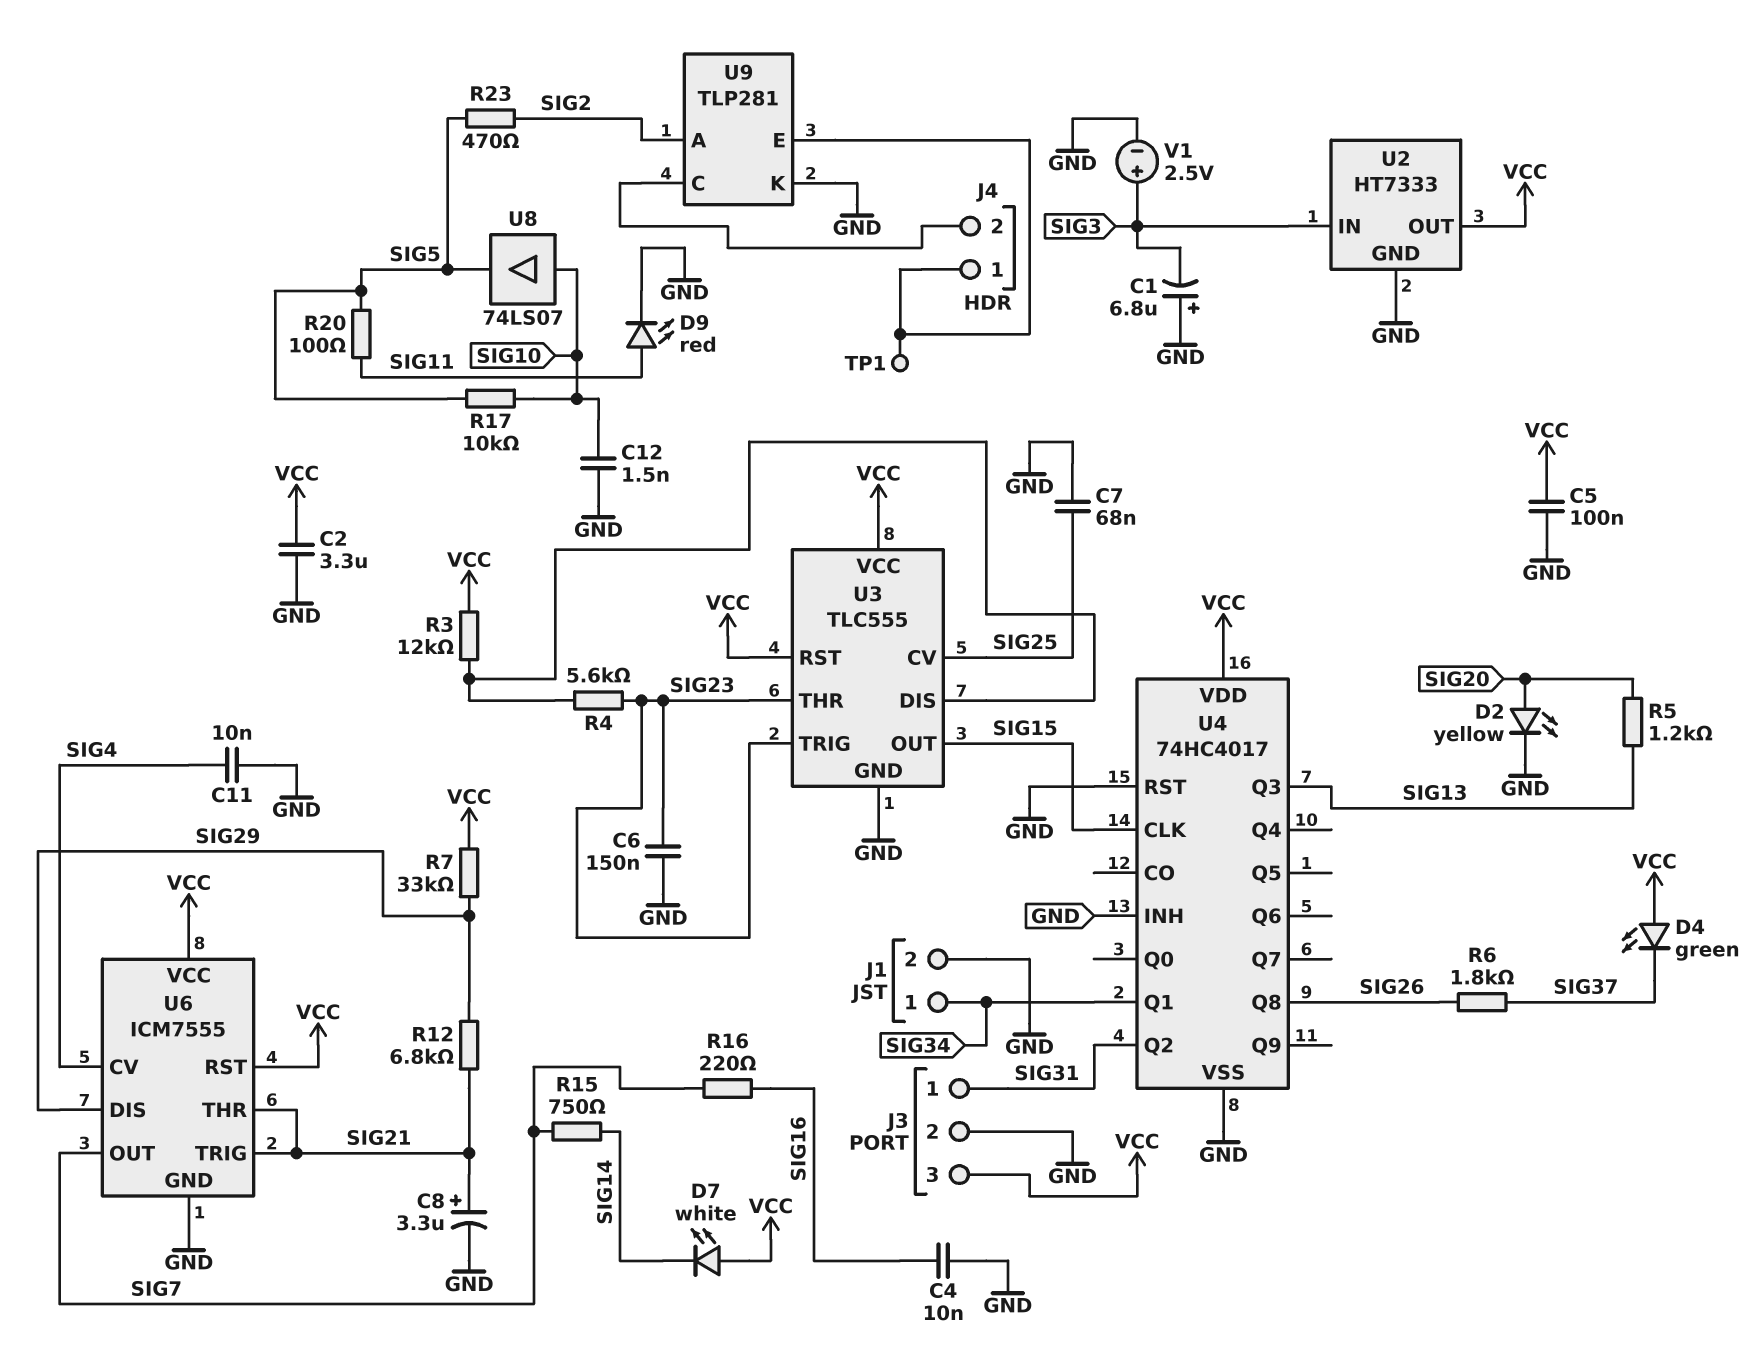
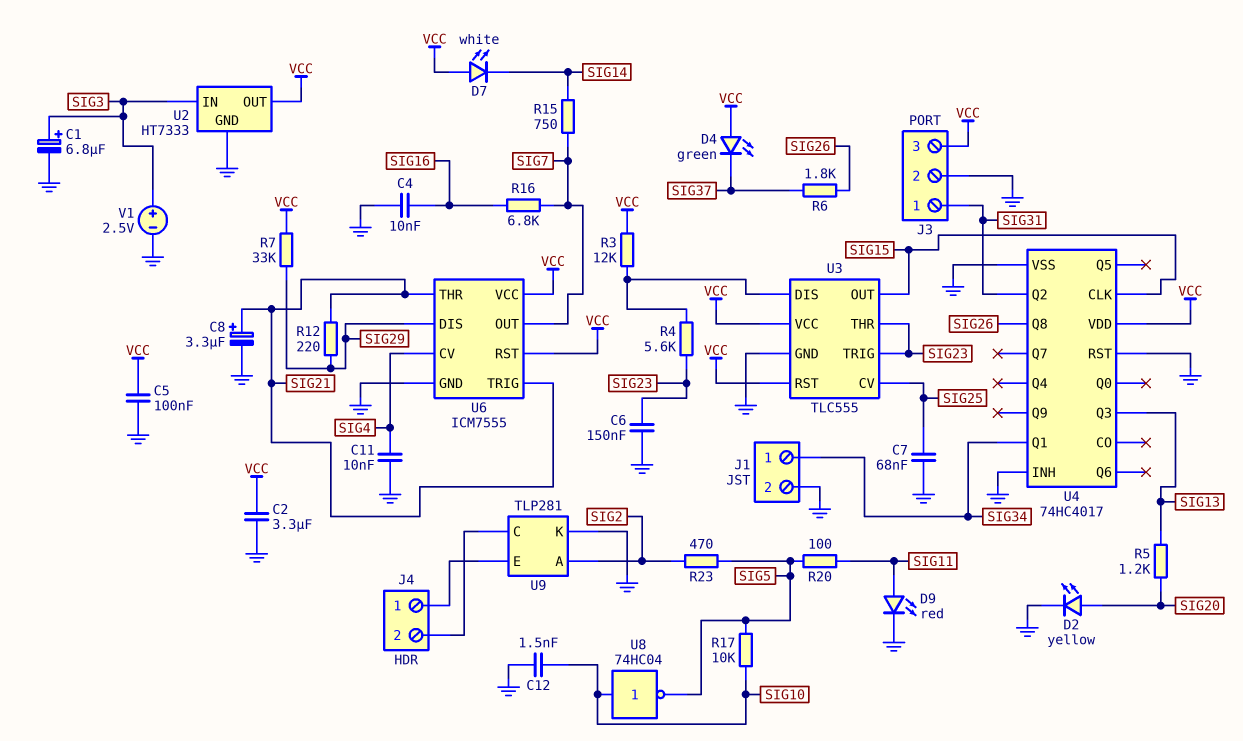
C1: 6.8uF (plus GND, minus SIG3) -> 6.8uF (plus SIG3, minus GND)
R12: 6.8k (SIG21, SIG29) -> 220 (SIG21, SIG29)
R16: 220 (SIG7, SIG16) -> 6.8k (SIG7, SIG16)
TP1: test point (J4/1) -> none
U8: buffer 74LS07 (in SIG10, out SIG5) -> NOT 74HC04 (in SIG10, out SIG5)

